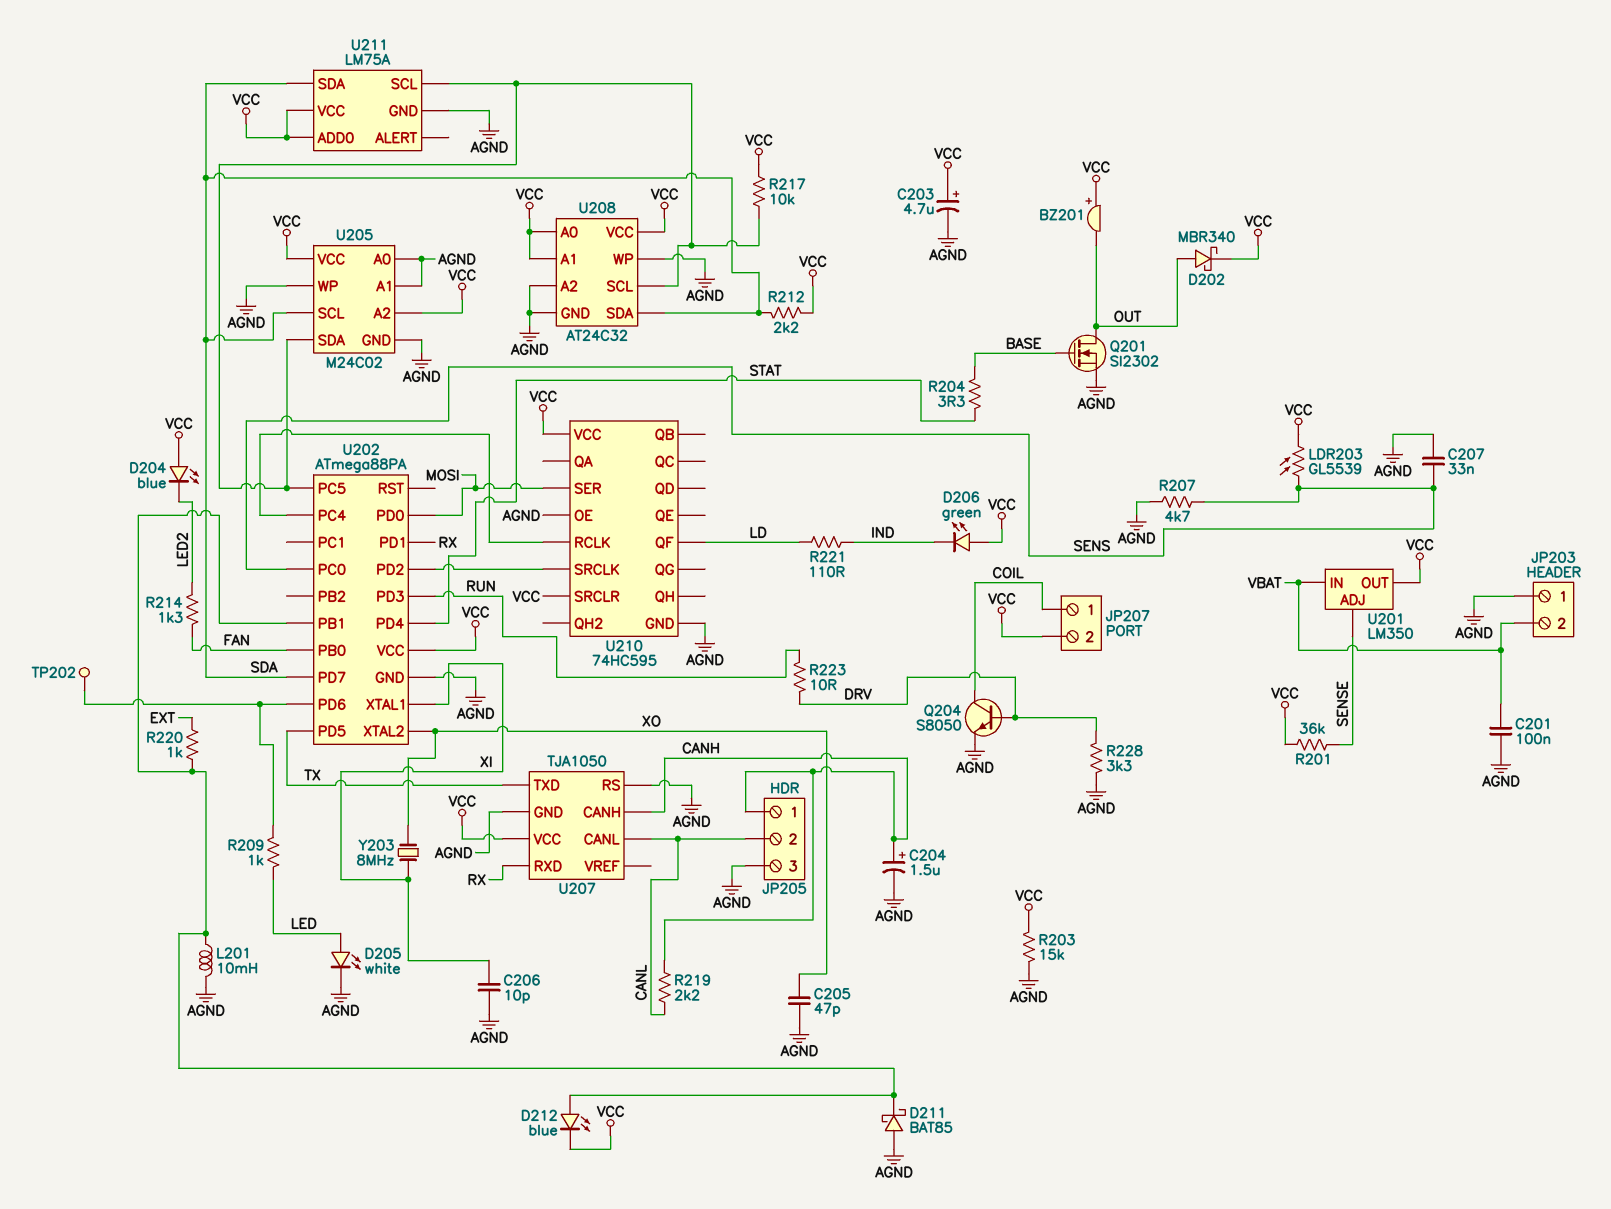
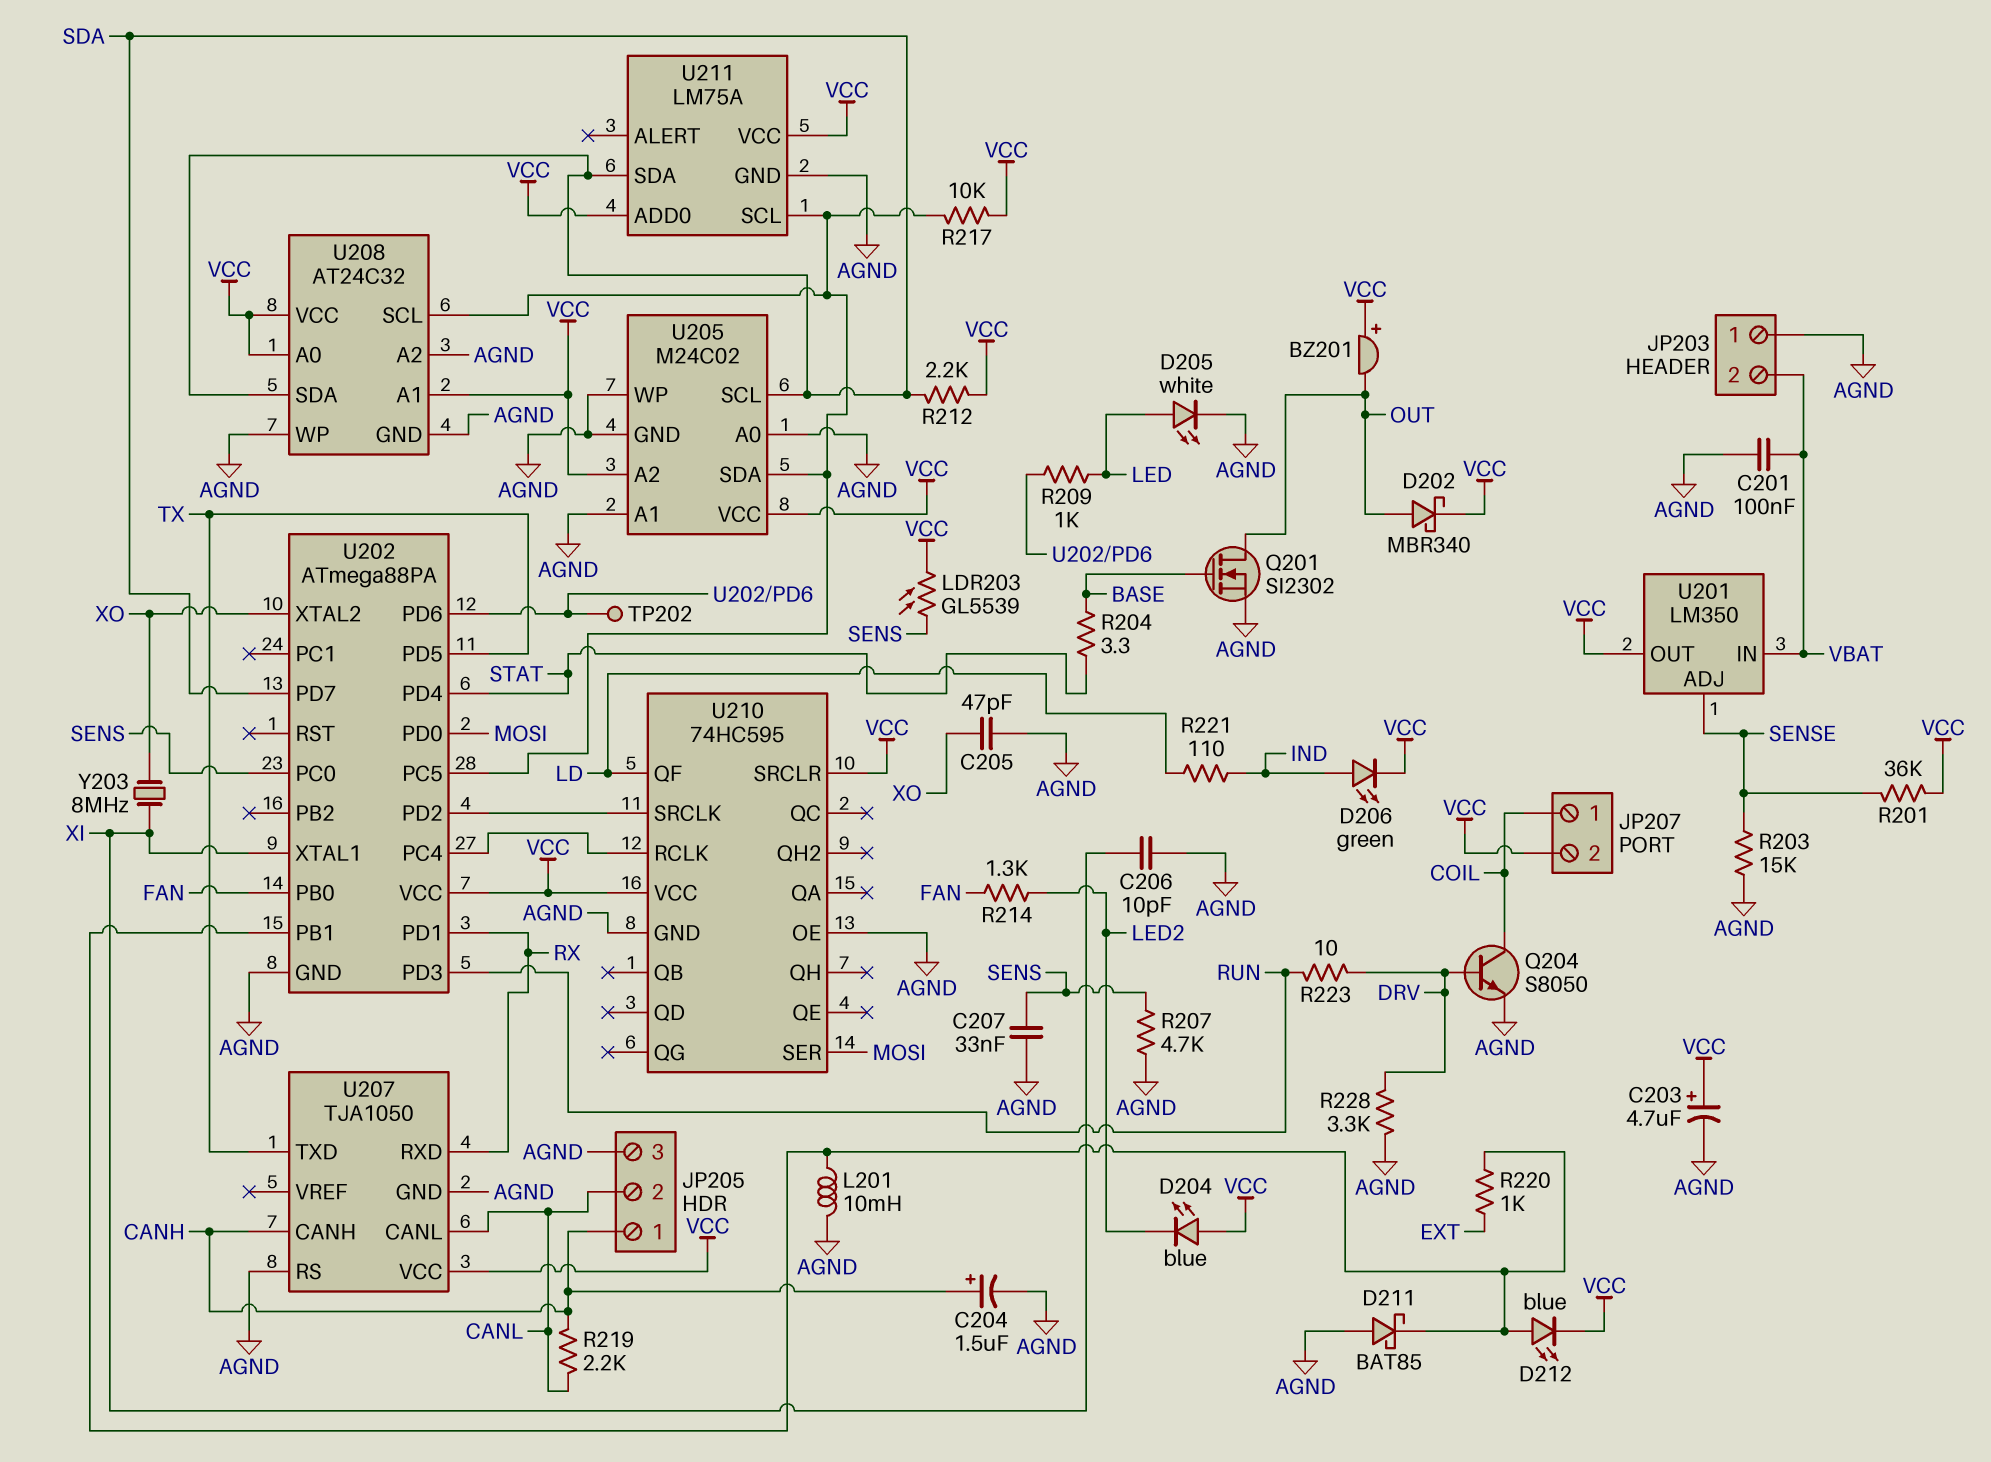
D206: LED green (A VCC, K IND) -> LED green (A IND, K VCC)
R203: 15k (AGND, VCC) -> 15k (AGND, SENSE)

